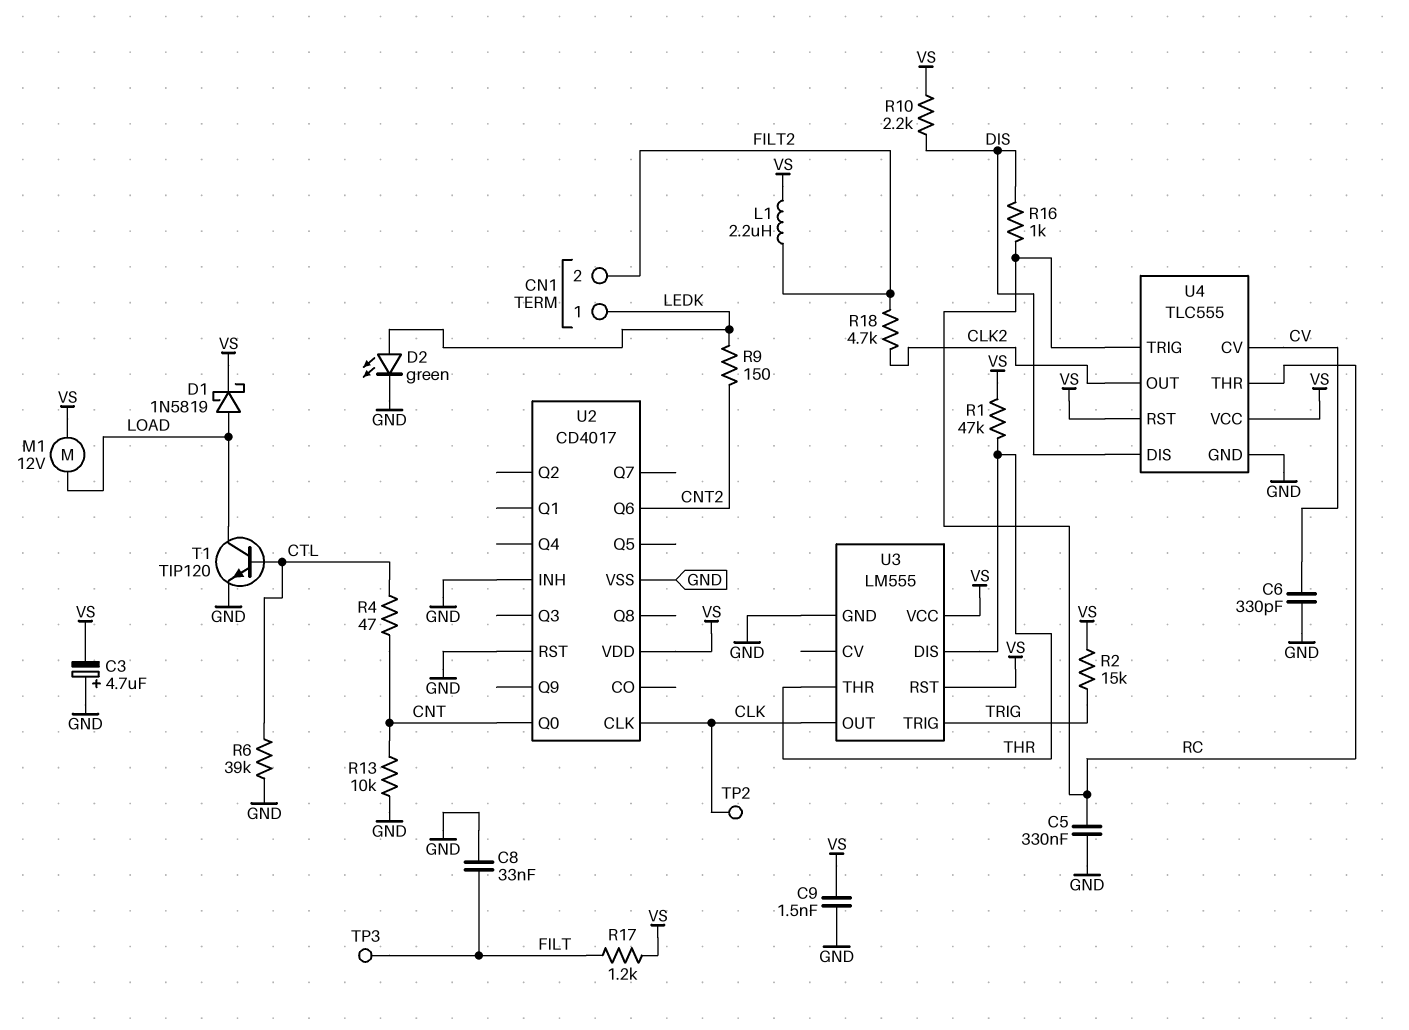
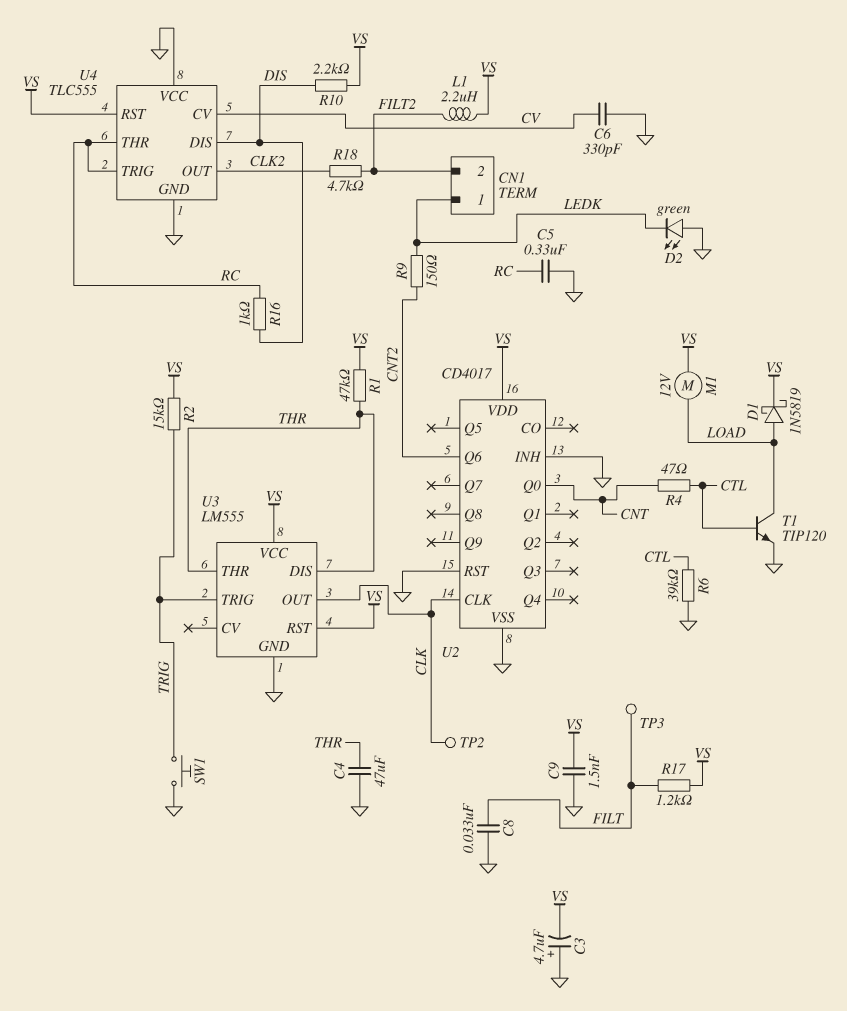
C4: none -> 47uF (GND, THR)
D2: LED green (A LEDK, K GND) -> LED green (A GND, K LEDK)
R13: 10k (CNT, GND) -> none
SW1: none -> button (GND, TRIG)
U4 pin VCC: VS -> GND

